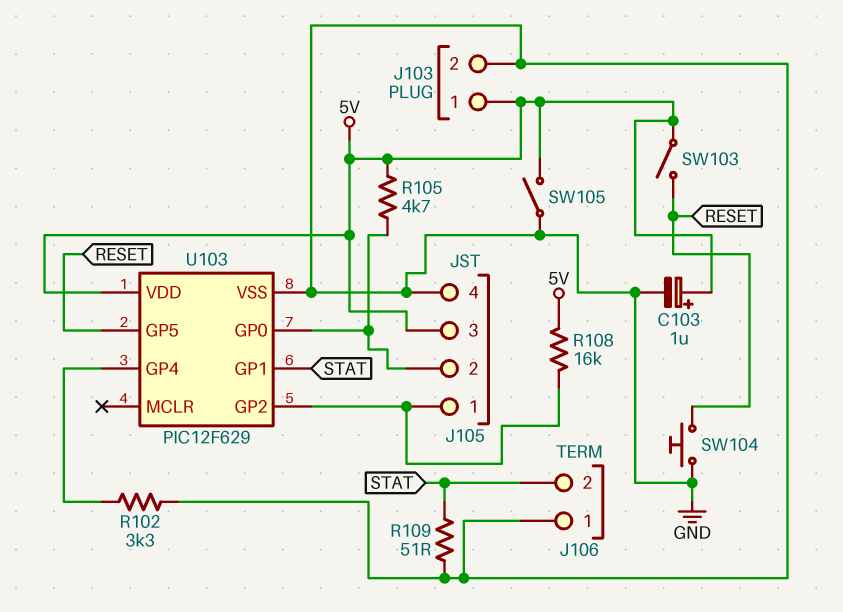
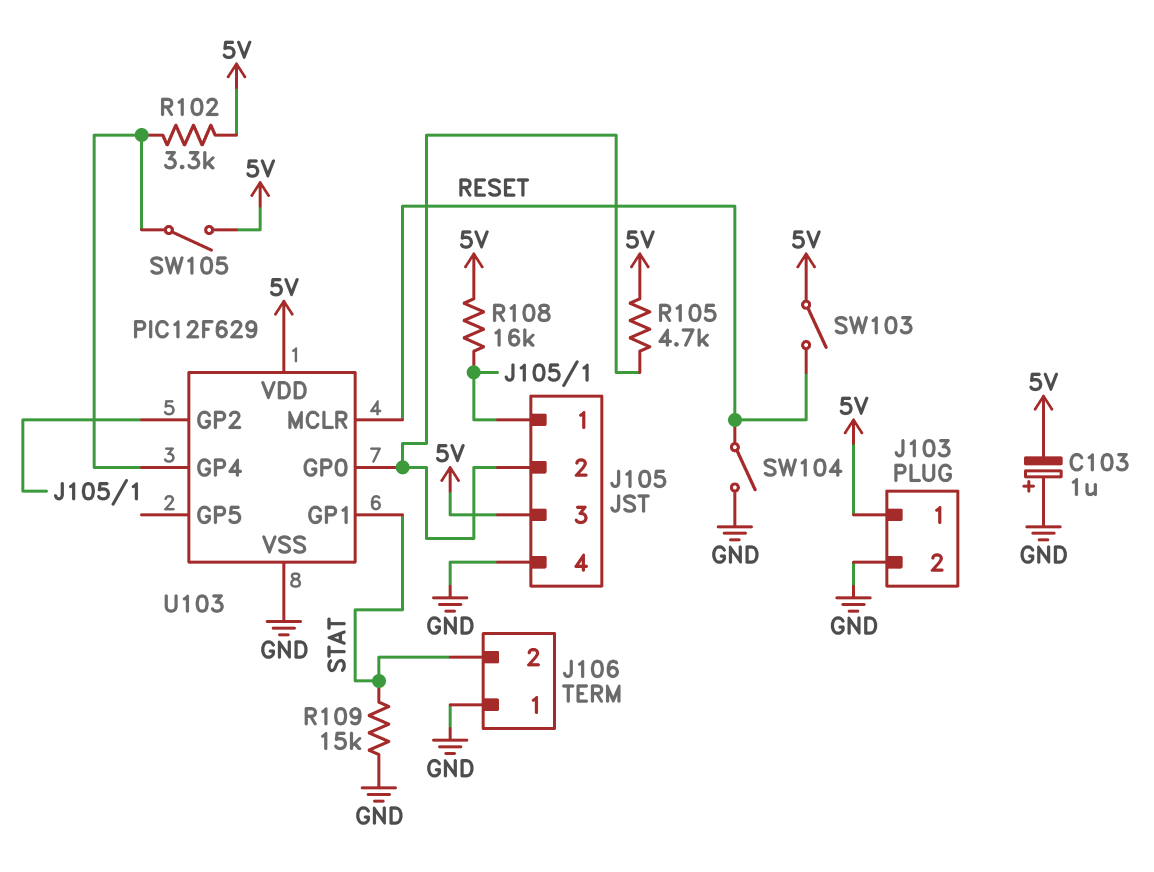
C103: 1uF (plus 5V, minus GND) -> 1uF (plus GND, minus 5V)
R102: 3.3k (GND, U103/GP4) -> 3.3k (5V, U103/GP4)
R109: 51 (GND, STAT) -> 15k (GND, STAT)
SW104: button (GND, RESET) -> switch (GND, RESET)
SW105: switch (5V, GND) -> switch (5V, U103/GP4)
U103 pin GP5: RESET -> none
U103 pin MCLR: none -> RESET

